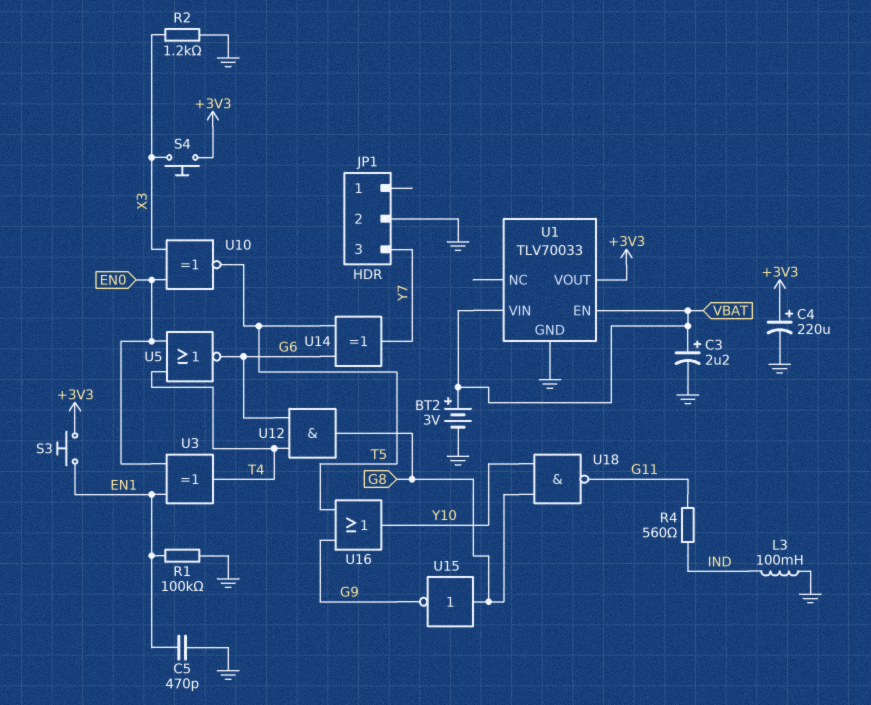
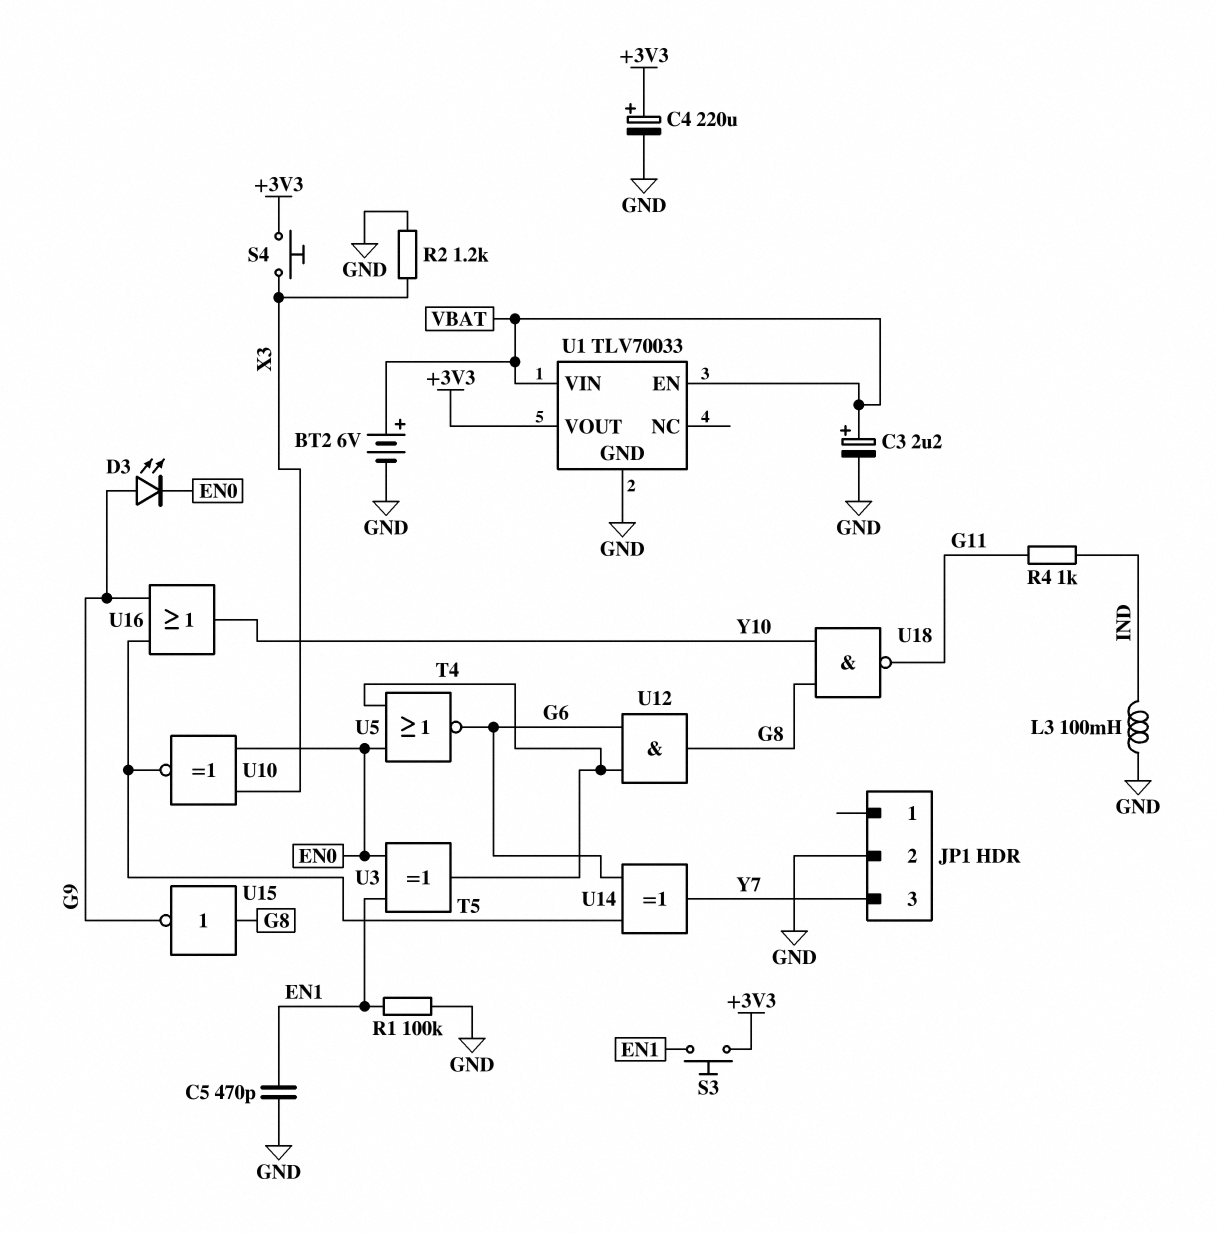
BT2: 3V (plus VBAT, minus GND) -> 6V (plus VBAT, minus GND)
D3: none -> LED (A G9, K EN0)
R4: 560 (G11, IND) -> 1k (G11, IND)

